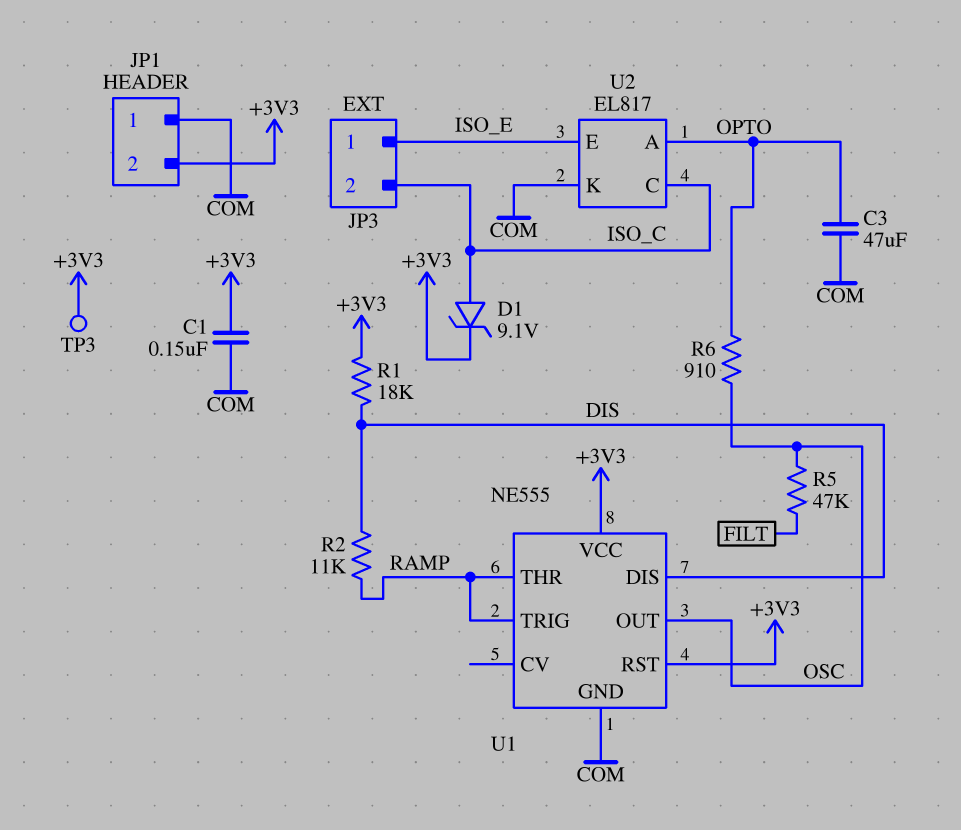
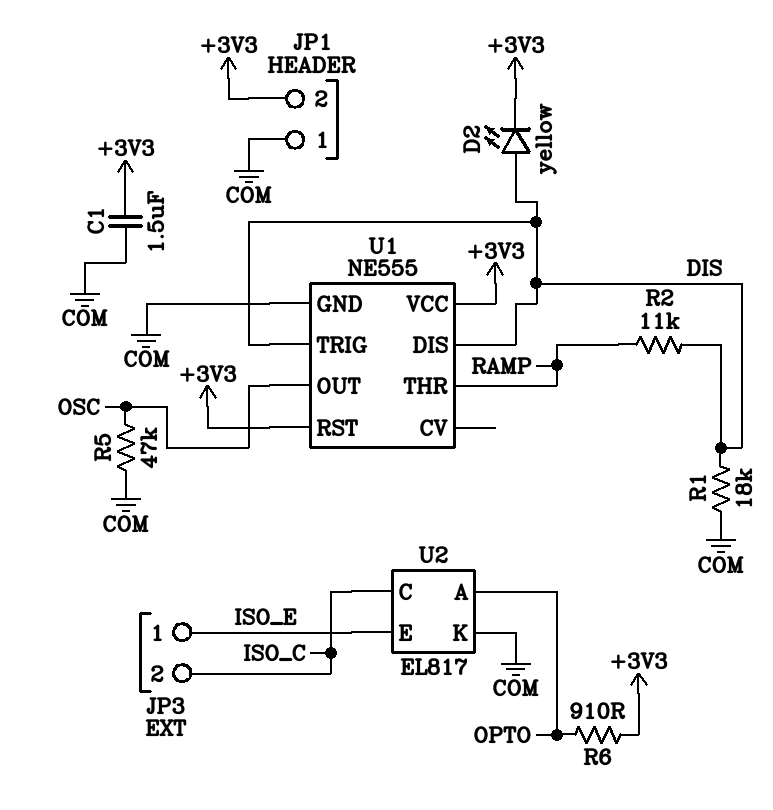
C1: 150nF (+3V3, COM) -> 1.5uF (+3V3, COM)
C3: 47uF (COM, OPTO) -> none
D1: zener 9.1V (A ISO_C, K +3V3) -> none
D2: none -> LED yellow (A DIS, K +3V3)
R1: 18k (+3V3, DIS) -> 18k (COM, DIS)
R5: 47k (FILT, OSC) -> 47k (COM, OSC)
R6: 910 (OPTO, OSC) -> 910 (+3V3, OPTO)
TP3: test point (+3V3) -> none
U1 pin TRIG: RAMP -> DIS

